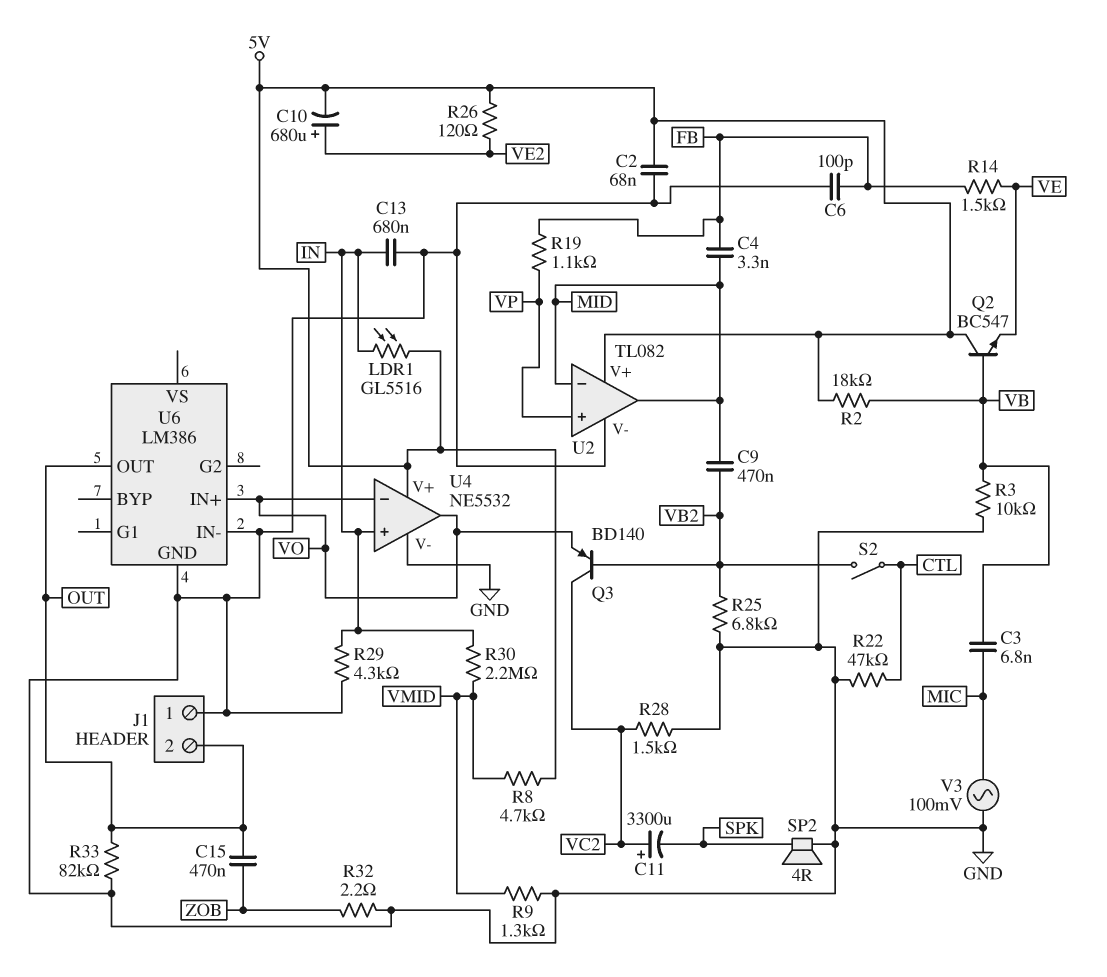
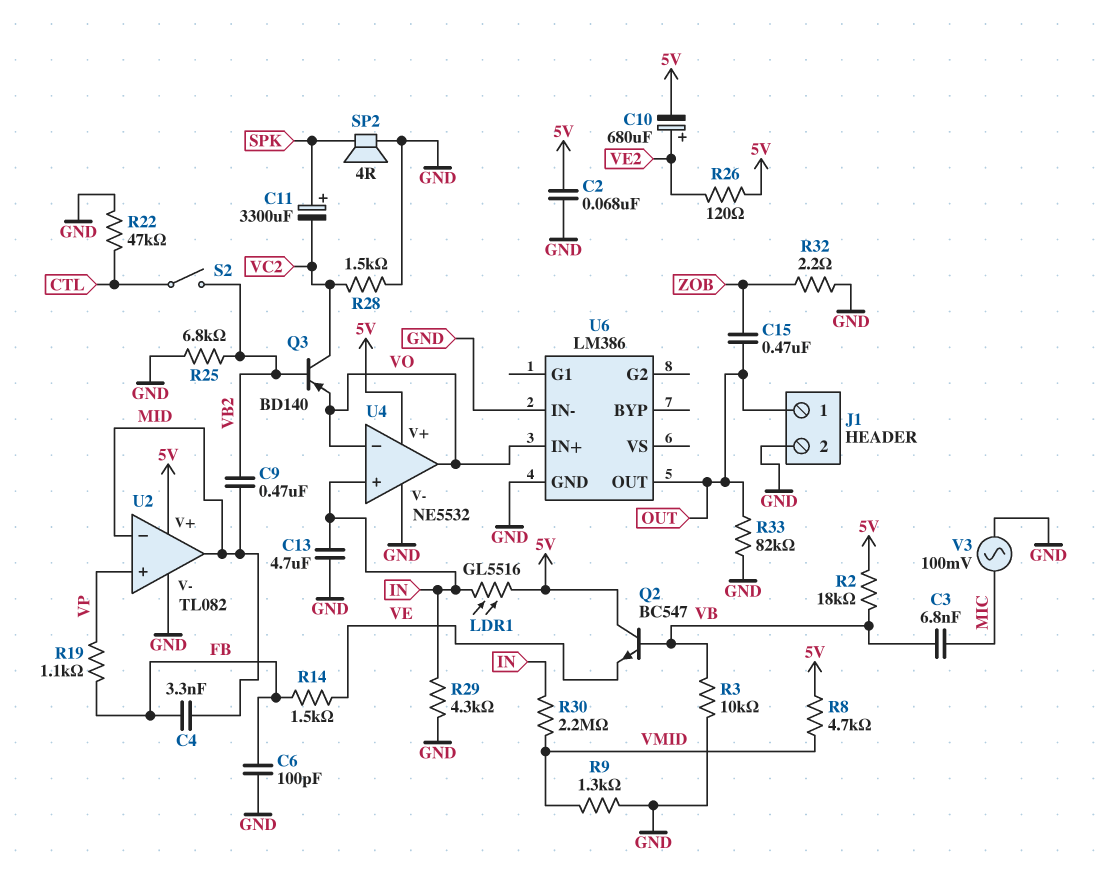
C11: 3300uF (plus VC2, minus SPK) -> 3300uF (plus SPK, minus VC2)
C13: 680nF (GND, IN) -> 4.7uF (GND, IN)
J1 pin 1: GND -> OUT
J1 pin 2: OUT -> GND

